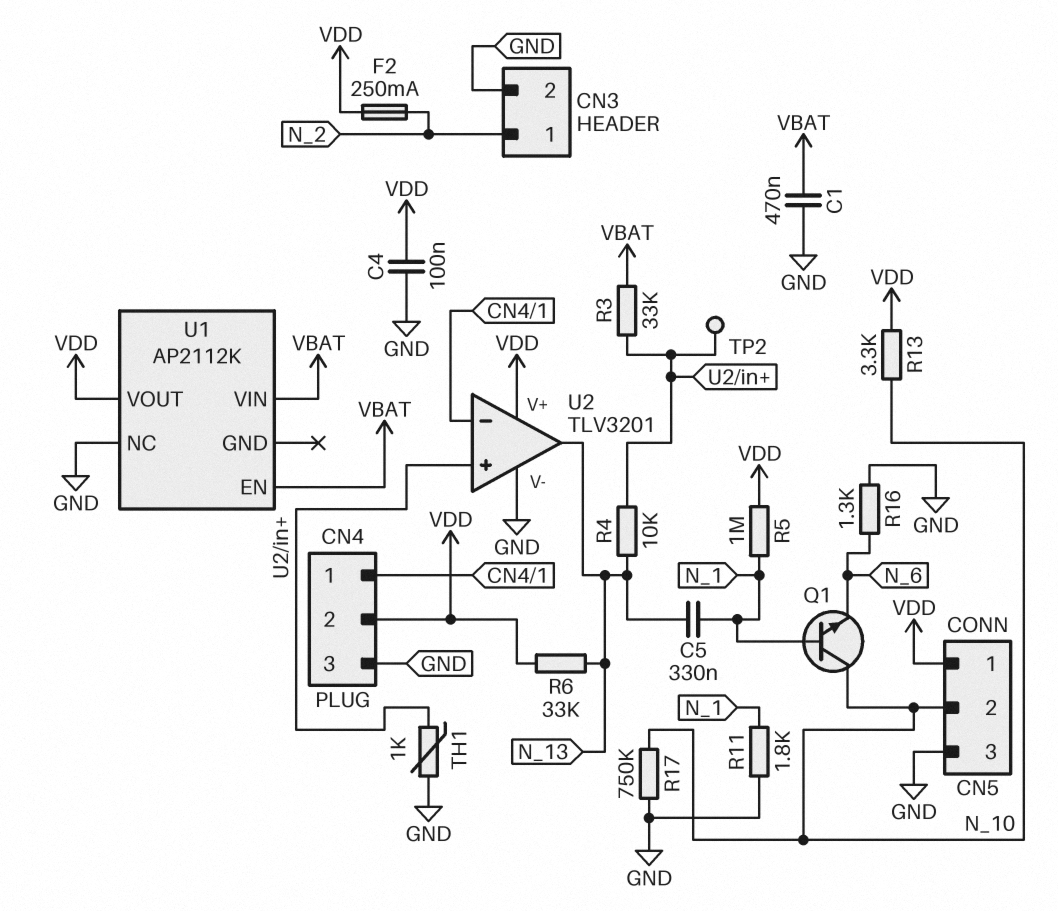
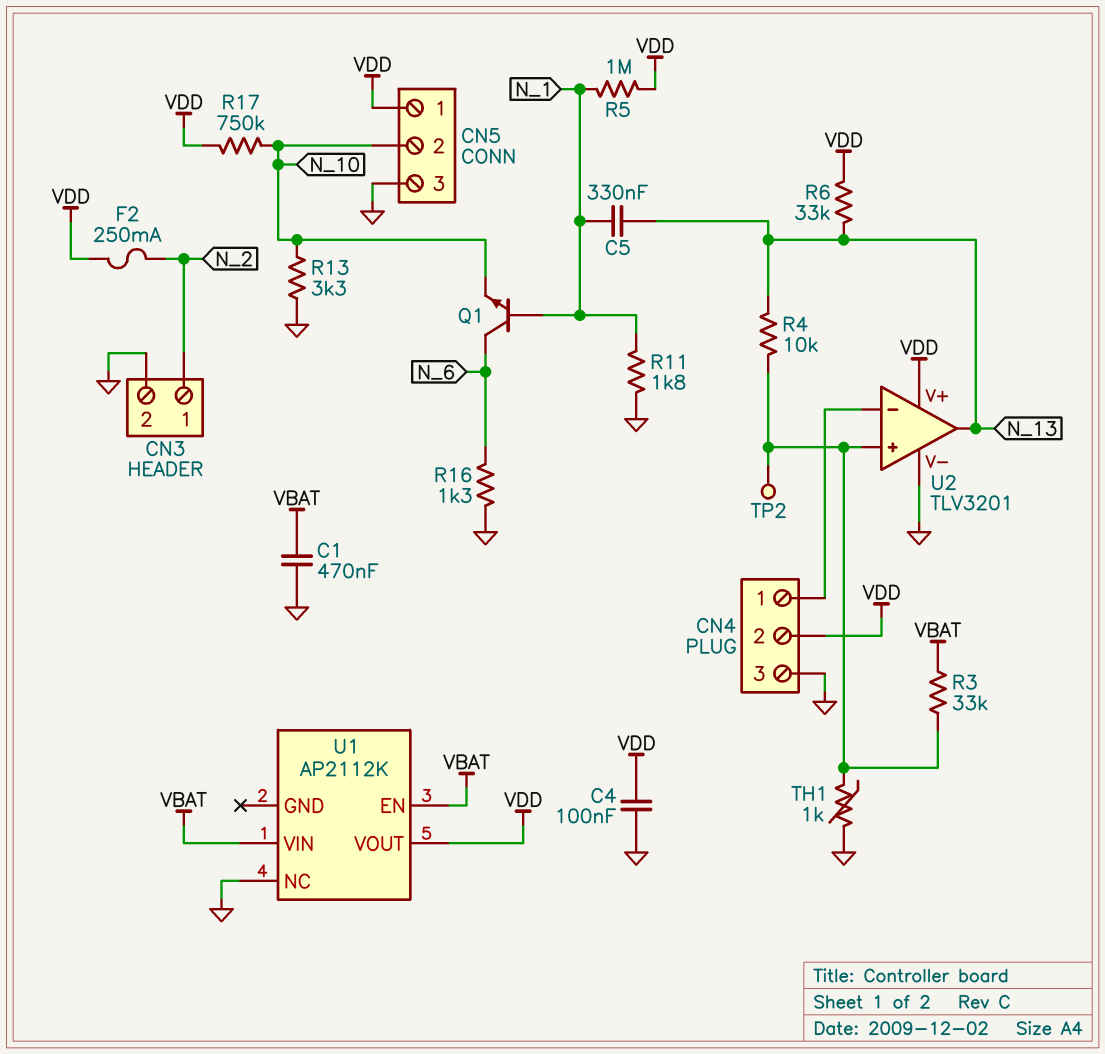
Q1: NPN (B N_1, C N_10, E N_6) -> NPN (B N_1, C N_6, E N_10)
R13: 3.3k (N_10, VDD) -> 3.3k (GND, N_10)
R17: 750k (GND, N_10) -> 750k (N_10, VDD)

